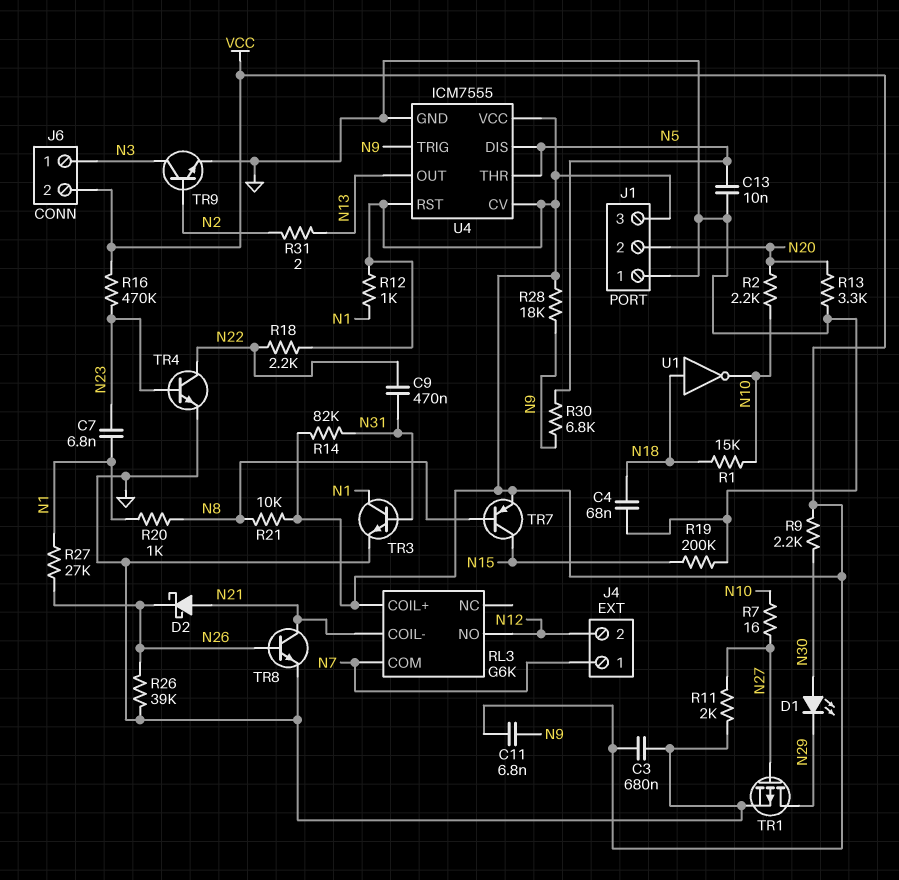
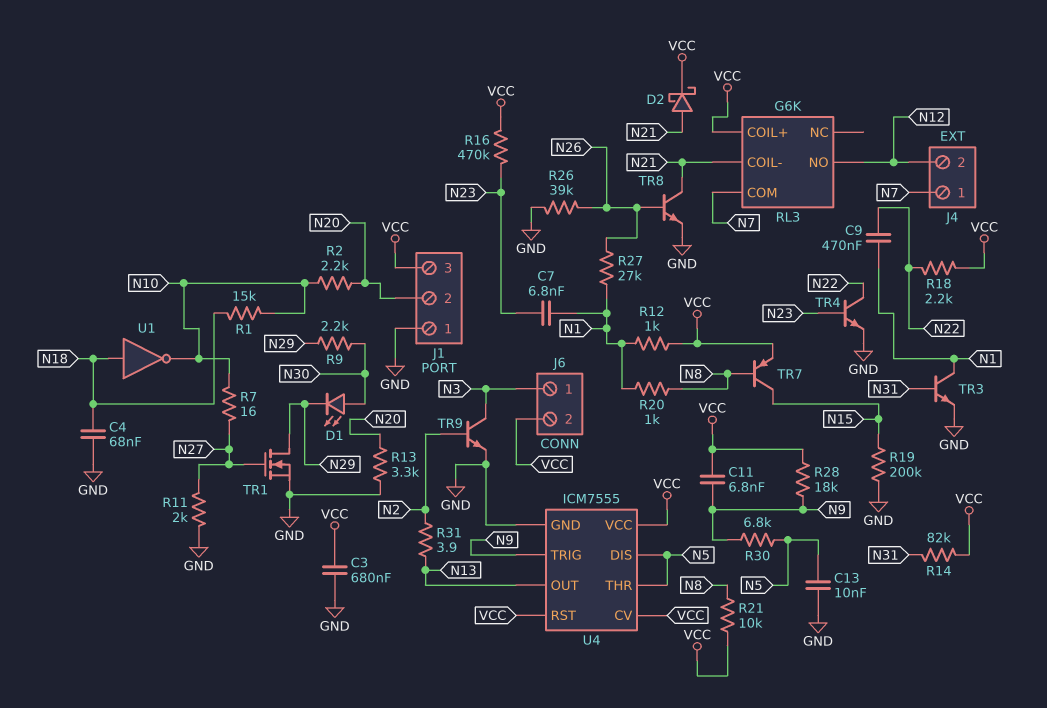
C9: 470nF (N22, N31) -> 470nF (N1, N22)
D2: schottky (A N21, K N26) -> schottky (A N21, K VCC)
R9: 2.2k (N30, VCC) -> 2.2k (N29, N30)
R31: 2 (N2, N13) -> 3.9 (N2, N13)
TR1: PMOS (G N27, D N29, S GND) -> NMOS (G N27, D N29, S GND)

